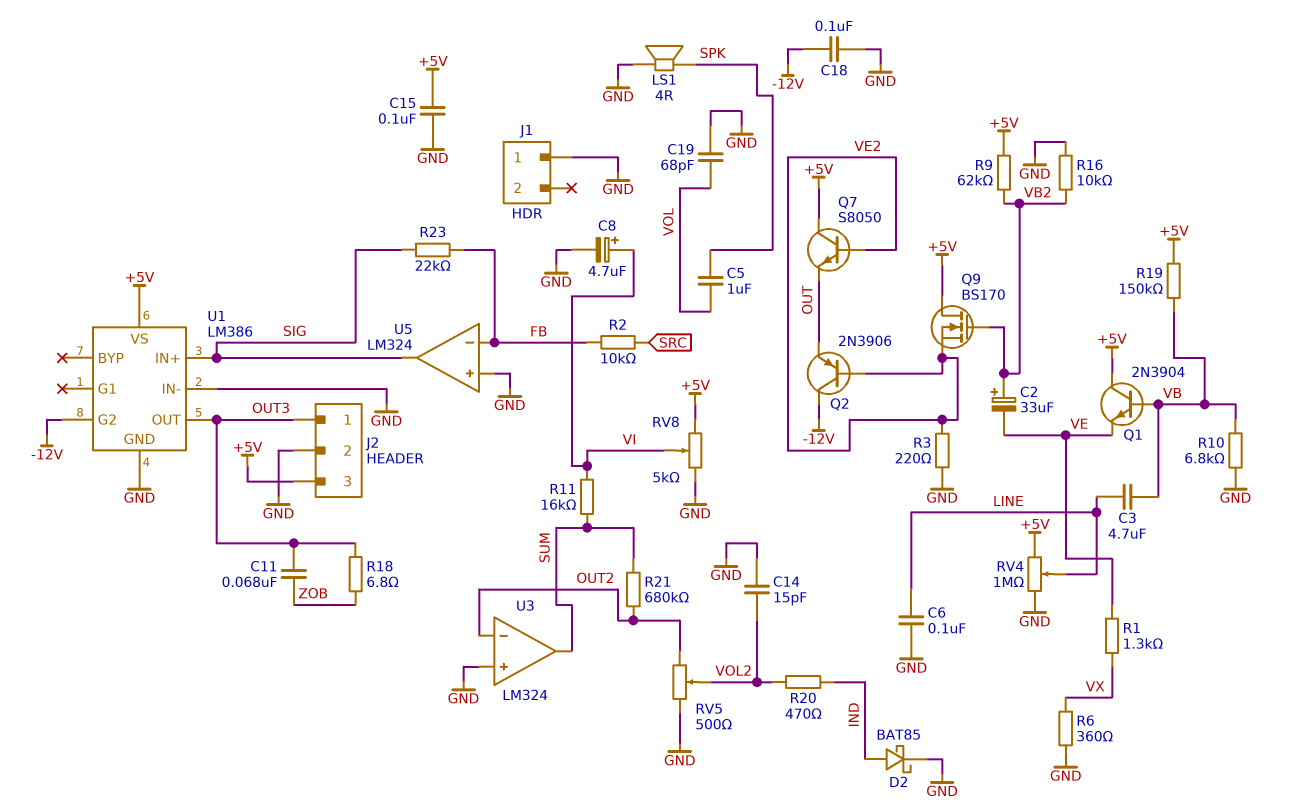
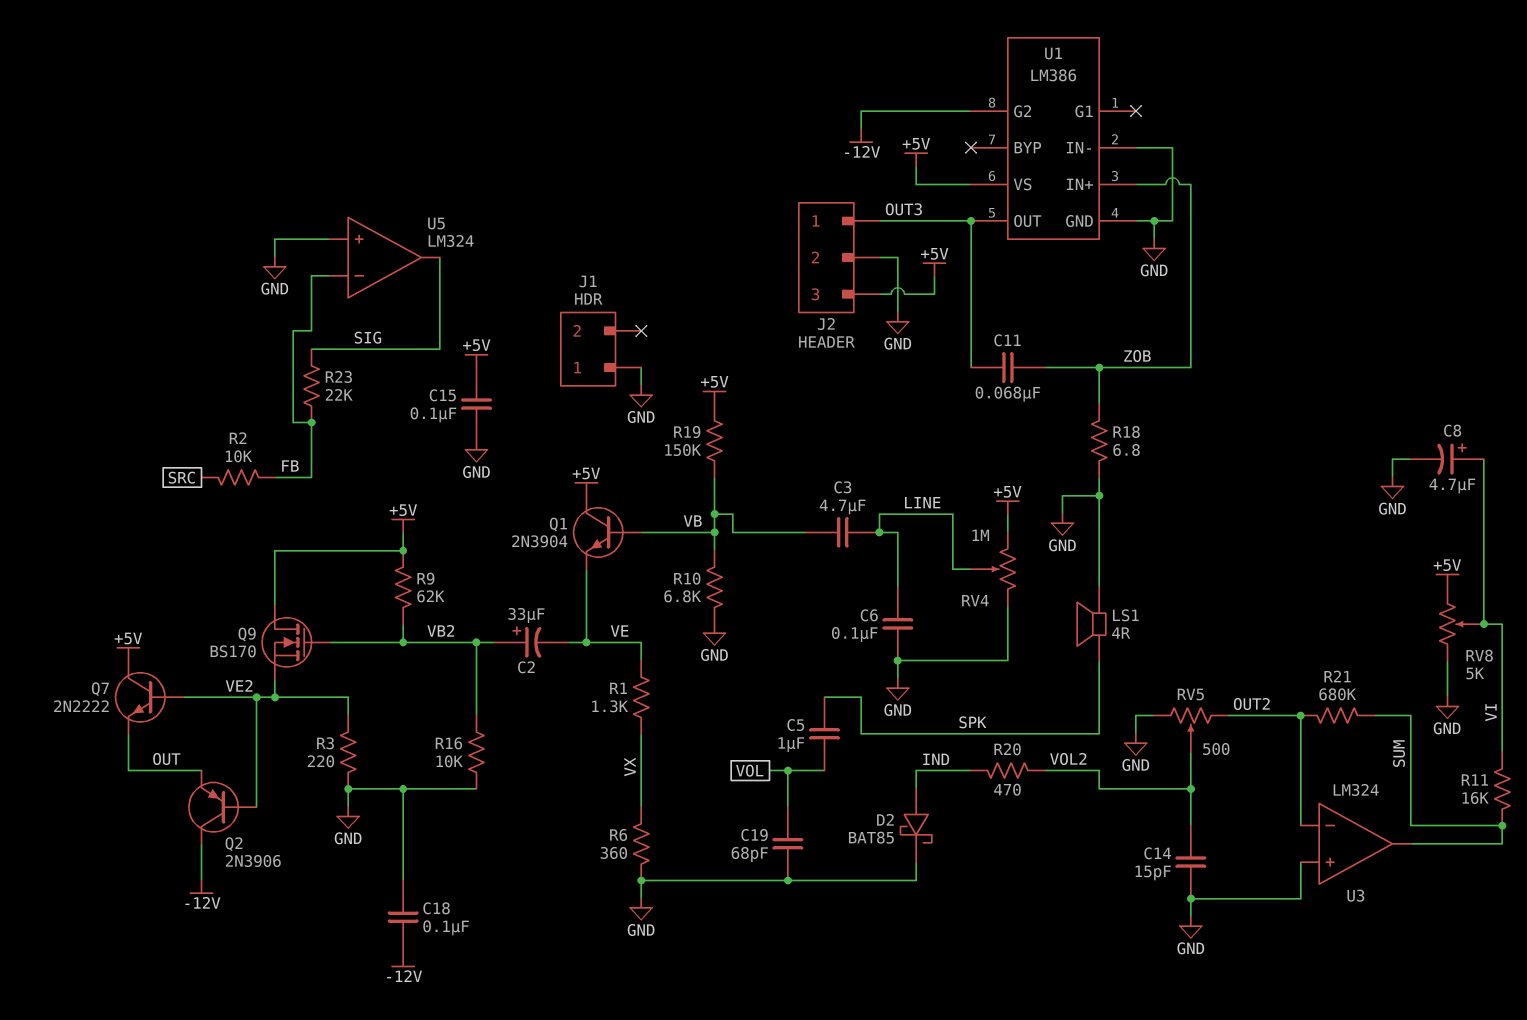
Q7: NPN S8050 (B VE2, C +5V, E OUT) -> NPN 2N2222 (B VE2, C +5V, E OUT)
R18: 6.8 (OUT3, ZOB) -> 6.8 (GND, ZOB)
U1 pin IN+: SIG -> ZOB

